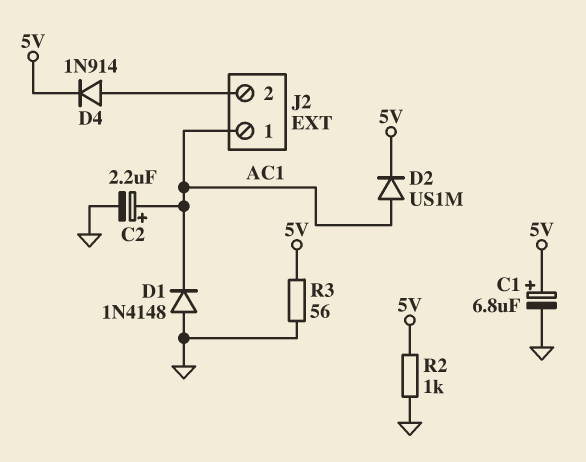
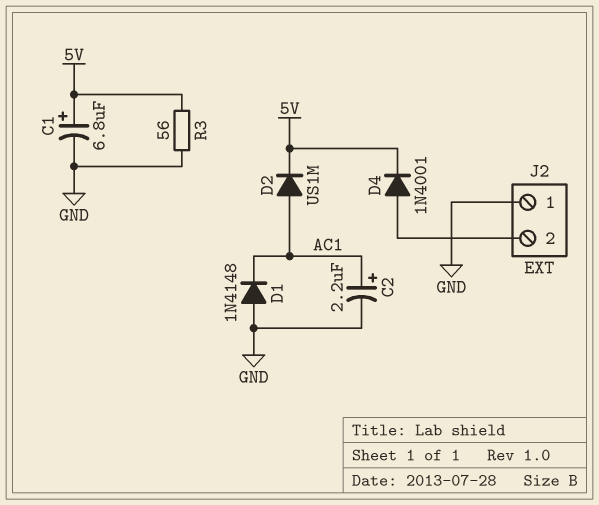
D4: diode 1N914 (A J2/2, K 5V) -> diode 1N4001 (A J2/2, K 5V)
J2 pin 1: AC1 -> GND
R2: 1k (5V, GND) -> none

